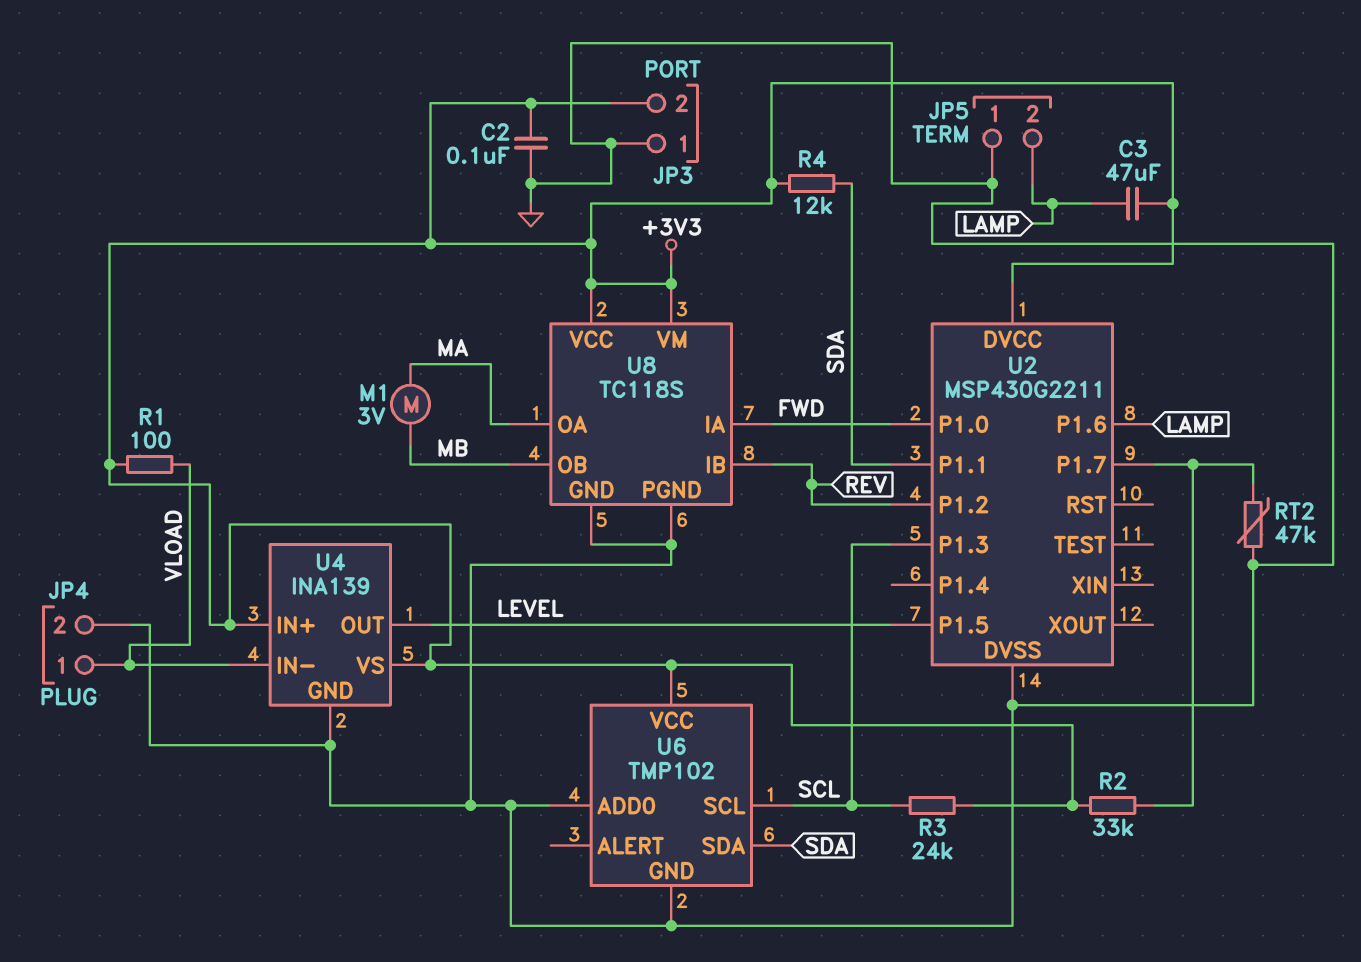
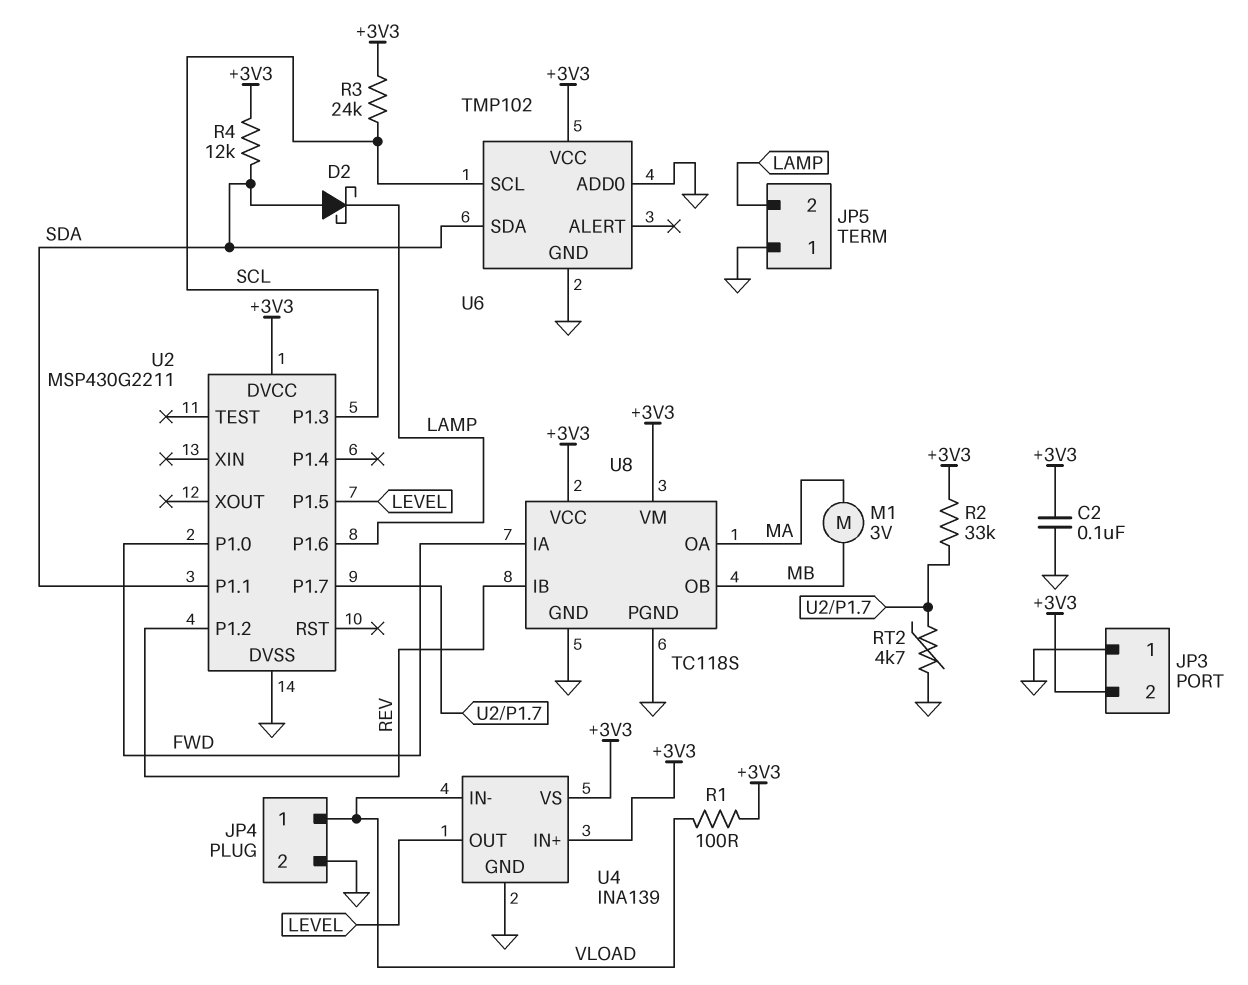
C3: 47uF (+3V3, LAMP) -> none
D2: none -> schottky (A SDA, K LAMP)
RT2: 47k (GND, U2/P1.7) -> 4.7k (GND, U2/P1.7)

